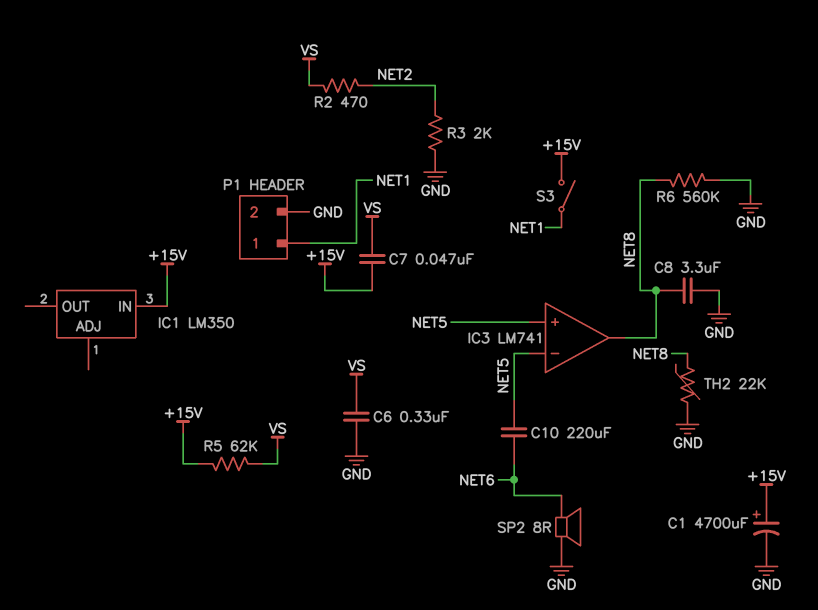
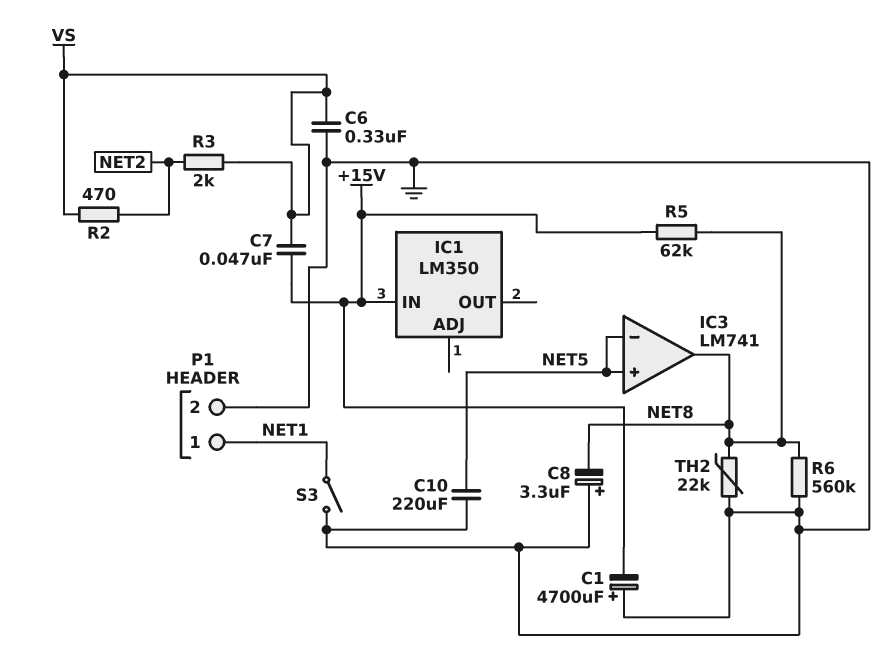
C1: 4700uF (plus +15V, minus GND) -> 4700uF (plus GND, minus +15V)
C8: 3.3uF (GND, NET8) -> 3.3uF (plus GND, minus NET8)
C10: 220uF (NET5, NET6) -> 220uF (GND, NET5)
R3: 2k (GND, NET2) -> 2k (NET2, VS)
R5: 62k (+15V, VS) -> 62k (+15V, NET8)
S3: switch (+15V, NET1) -> switch (GND, NET1)
SP2: speaker 8R (GND, NET6) -> none

